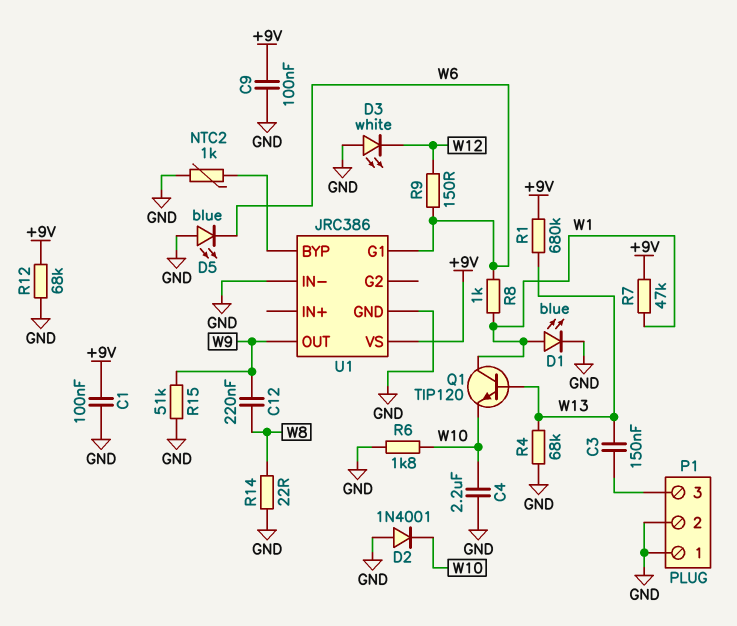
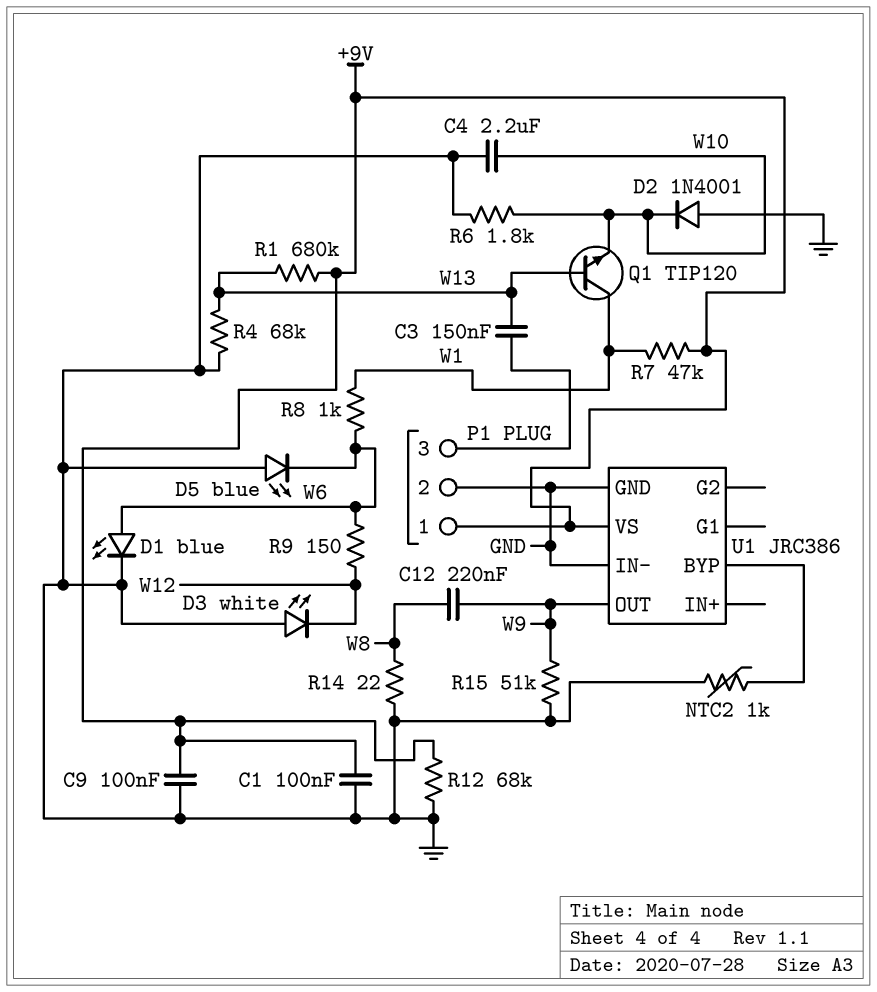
D1: LED blue (A W1, K GND) -> LED blue (A W6, K GND)
P1 pin 1: GND -> +9V
U1 pin G1: W6 -> none

